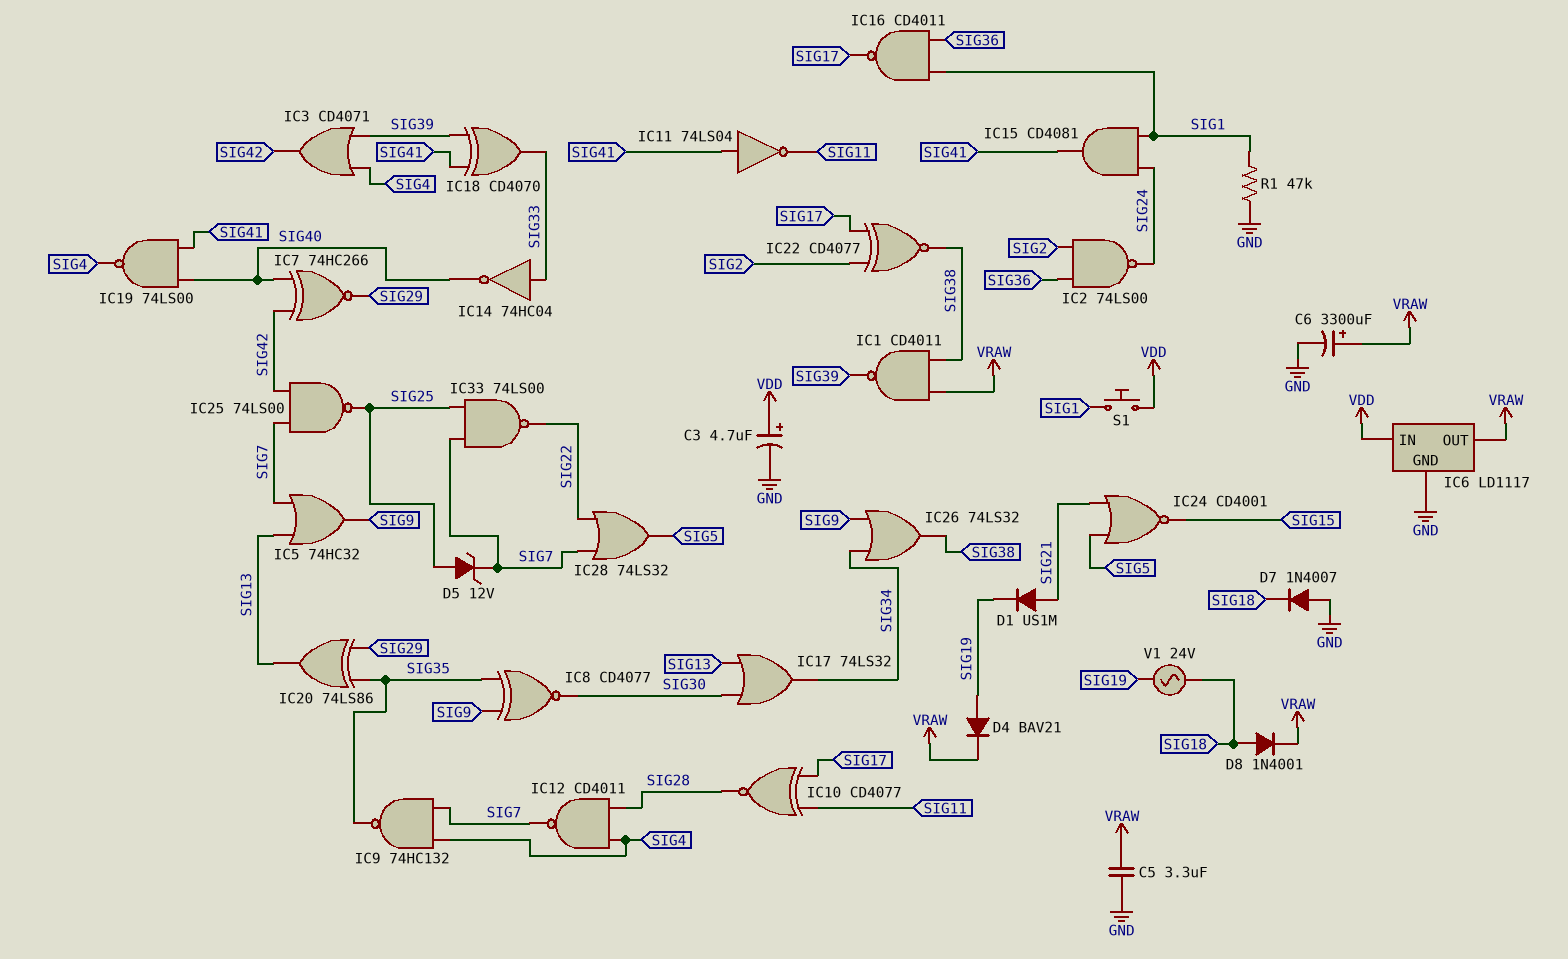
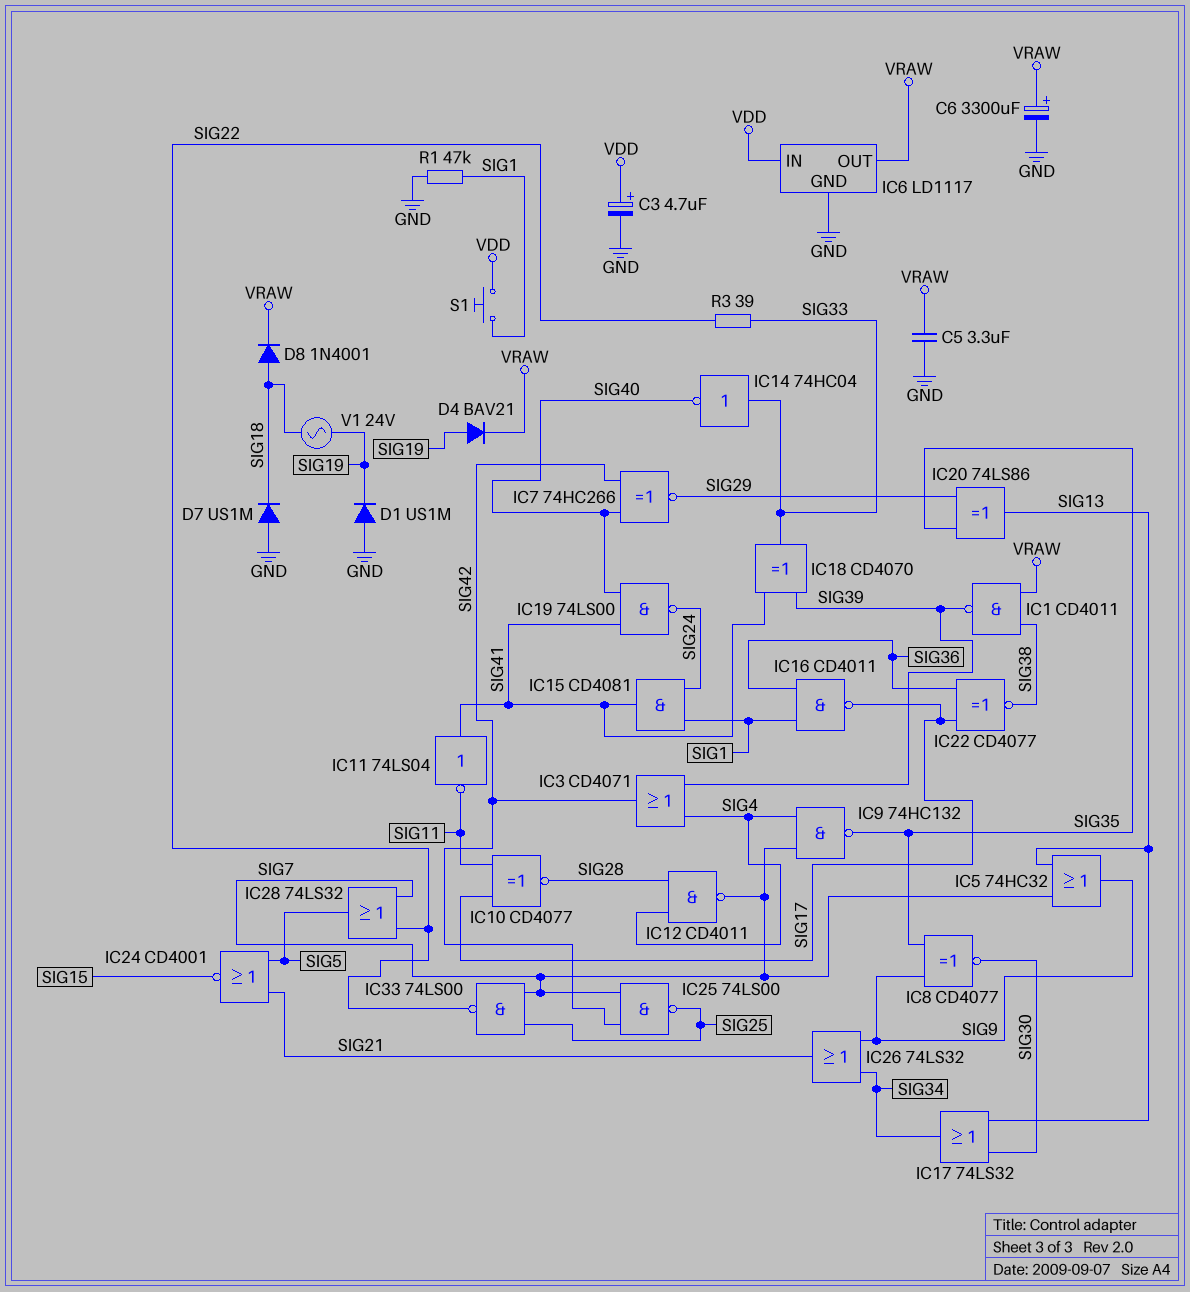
D1: diode US1M (A SIG21, K SIG19) -> diode US1M (A GND, K SIG19)
D5: zener 12V (A SIG25, K SIG7) -> none
D7: diode 1N4007 (A GND, K SIG18) -> diode US1M (A GND, K SIG18)
IC2: NAND 74LS00 (in SIG2, in SIG36, out SIG24) -> none
IC19: NAND 74LS00 (in SIG40, in SIG41, out SIG4) -> NAND 74LS00 (in SIG40, in SIG41, out SIG24)
IC22: XNOR CD4077 (in SIG2, in SIG17, out SIG38) -> XNOR CD4077 (in SIG17, in SIG36, out SIG38)
IC26: OR 74LS32 (in SIG9, in SIG34, out SIG38) -> OR 74LS32 (in SIG9, in SIG34, out SIG21)
R3: none -> 39 (SIG22, SIG33)

